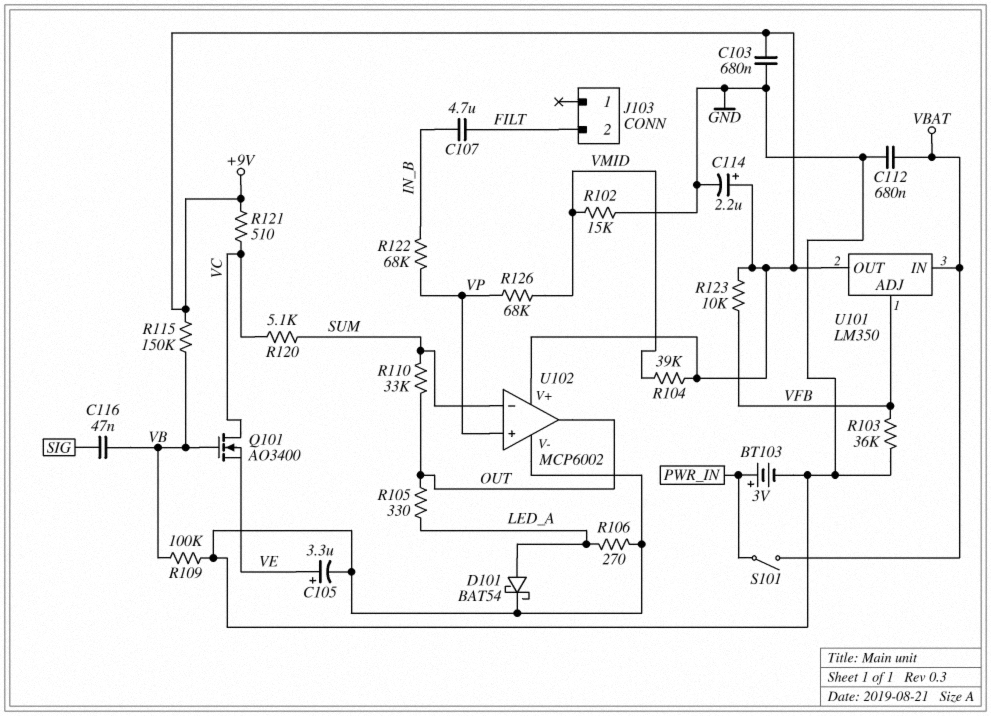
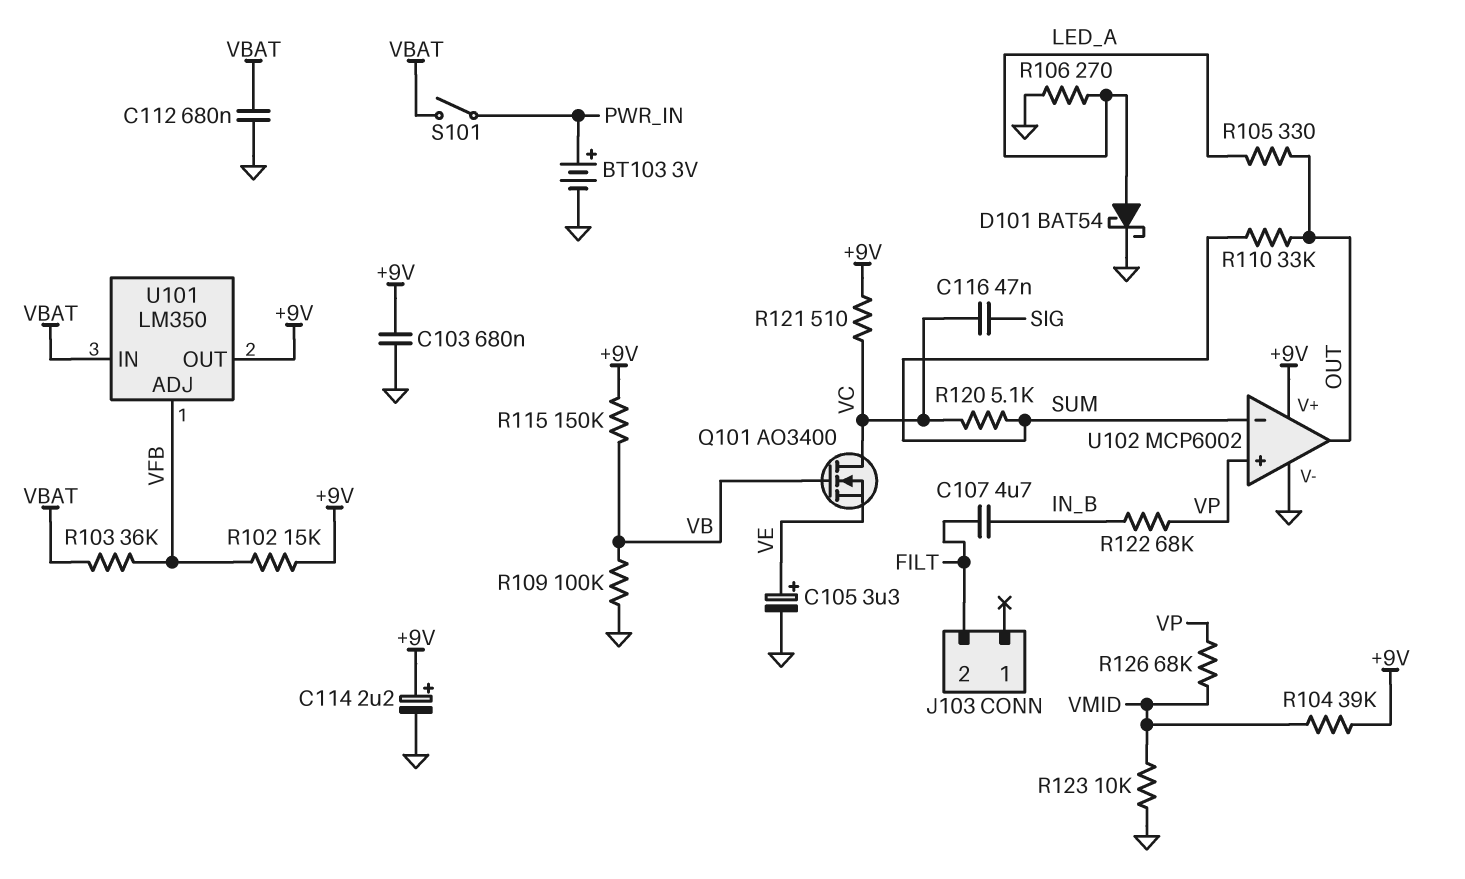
C116: 47nF (SIG, VB) -> 47nF (SIG, VC)
R102: 15k (GND, VMID) -> 15k (+9V, VFB)
R103: 36k (GND, VFB) -> 36k (VBAT, VFB)
R123: 10k (+9V, VFB) -> 10k (GND, VMID)

